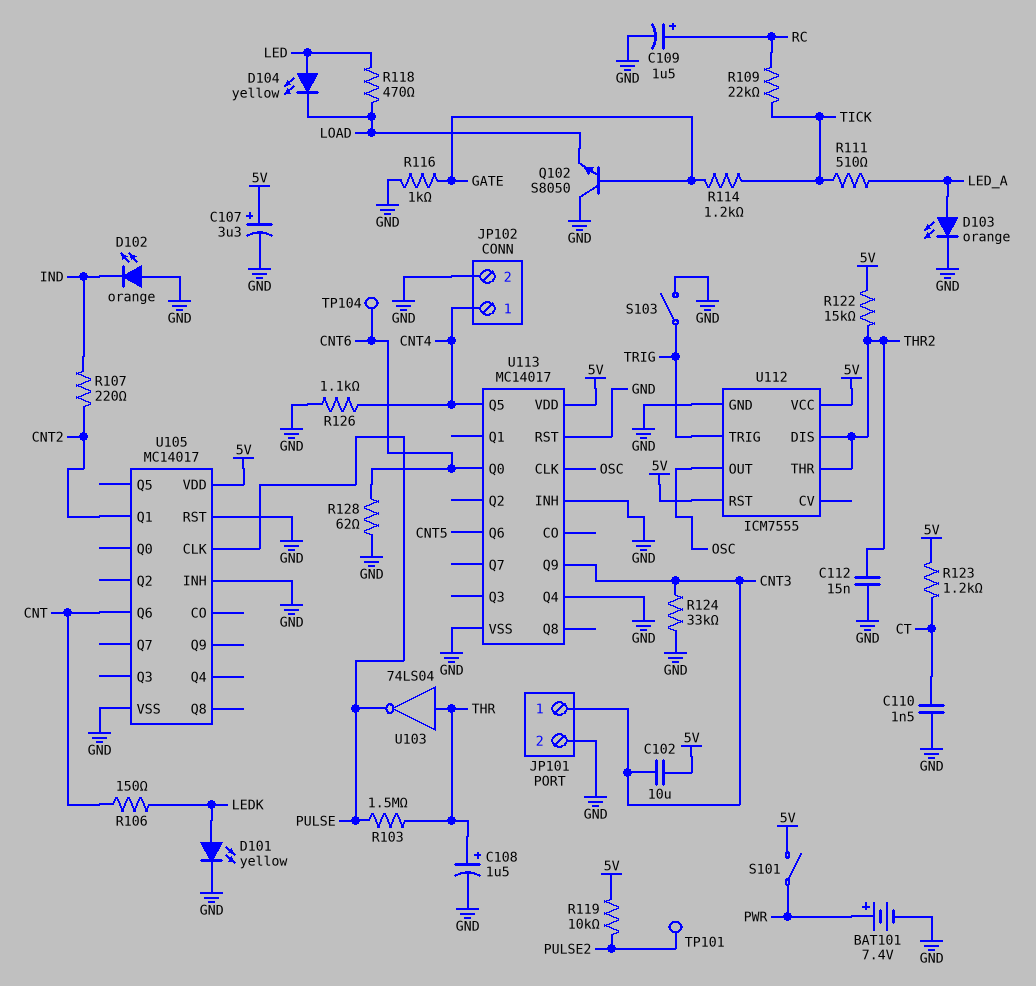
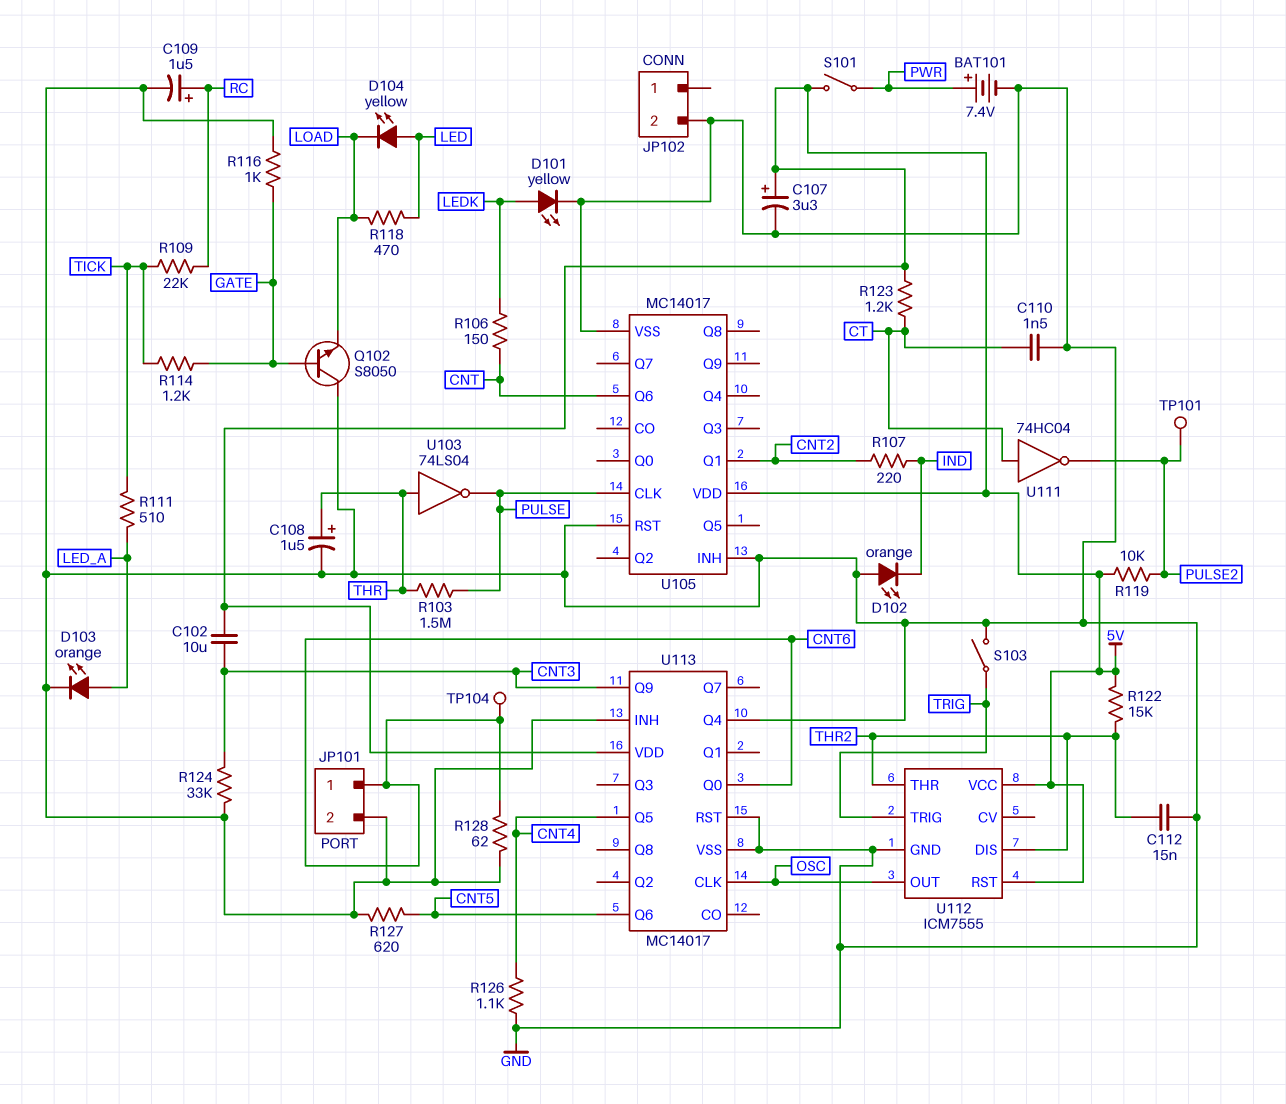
JP101 pin 1: CNT3 -> CNT6
JP102 pin 1: CNT4 -> none
R127: none -> 620 (CNT5, GND)
U111: none -> NOT 74HC04 (in CT, out PULSE2)

